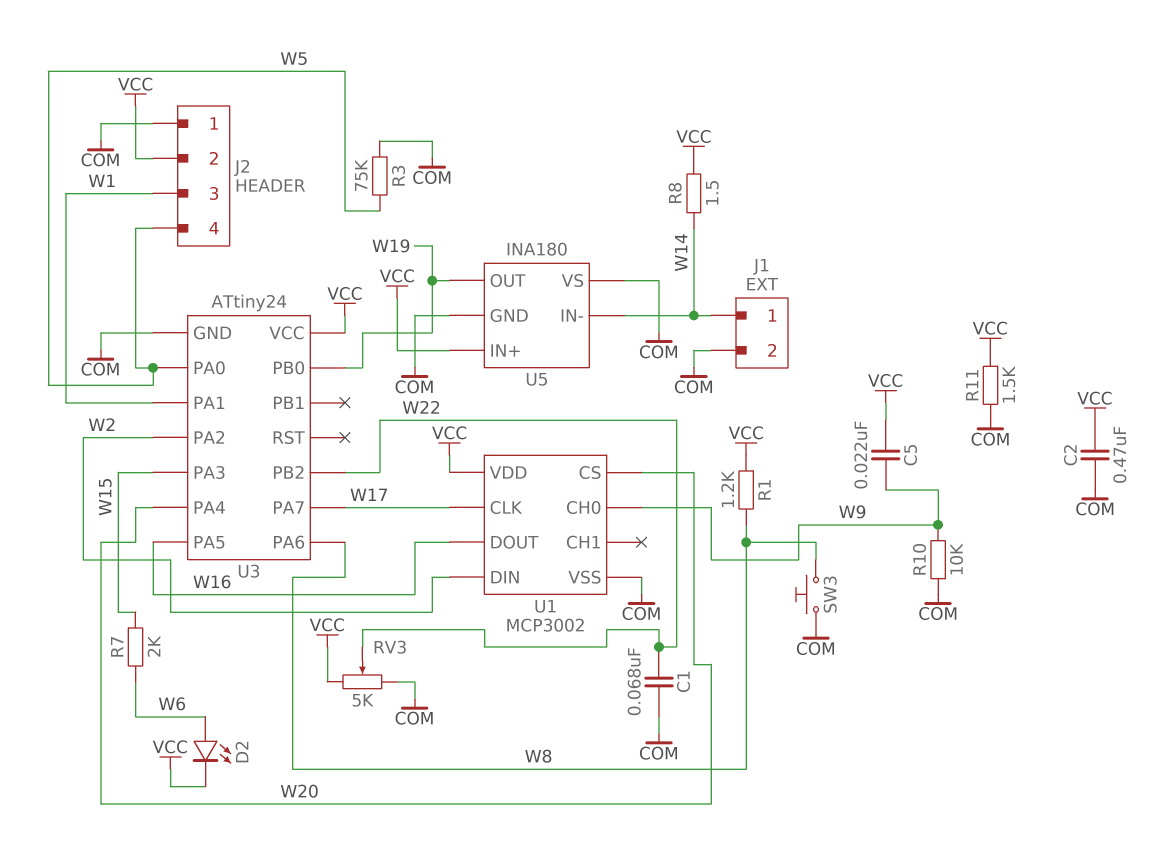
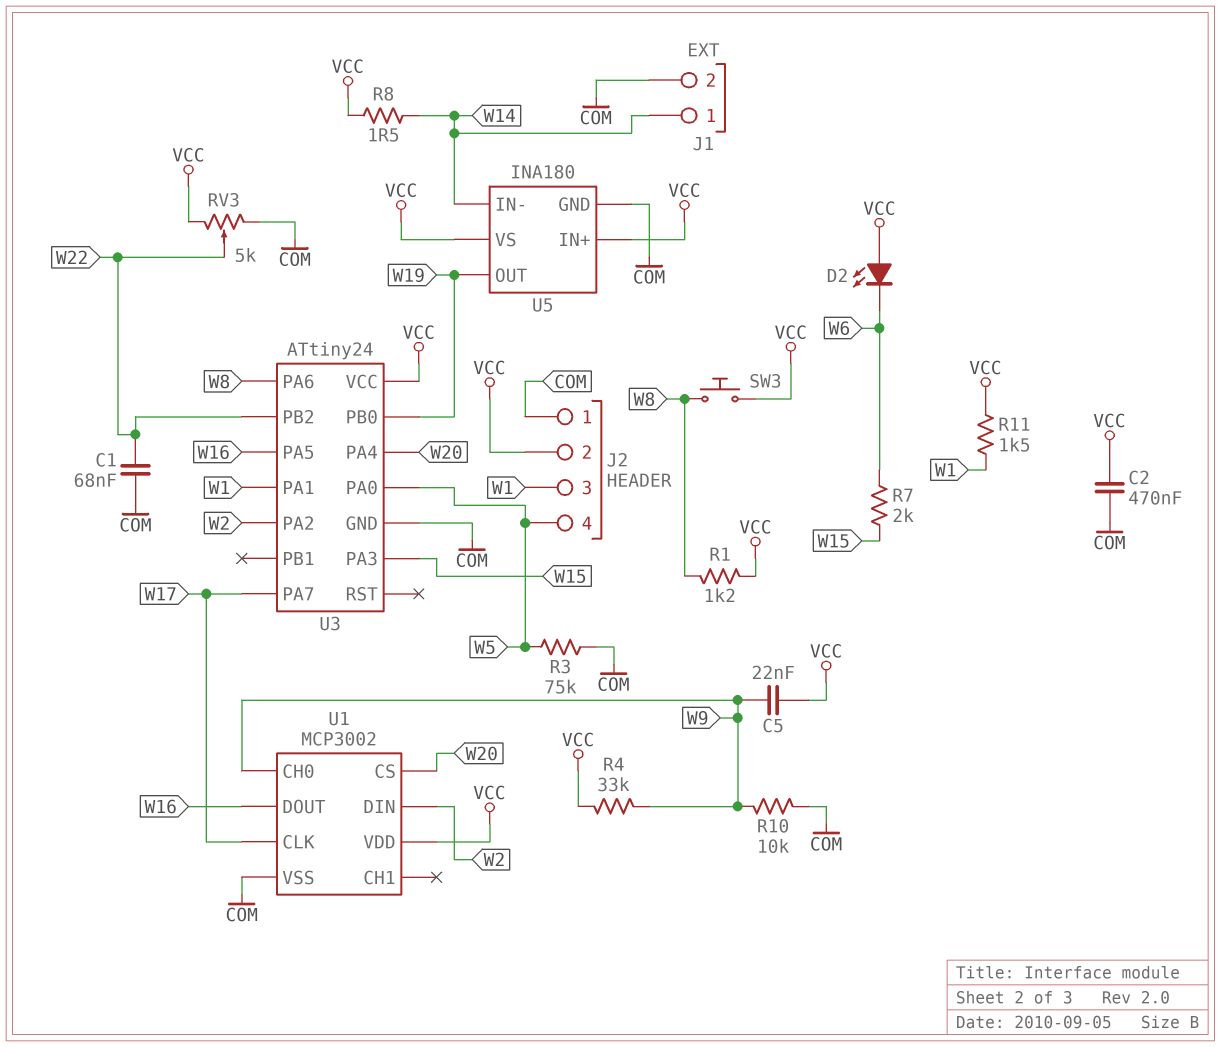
D2: LED (A W6, K VCC) -> LED (A VCC, K W6)
R4: none -> 33k (VCC, W9)
R11: 1.5k (COM, VCC) -> 1.5k (VCC, W1)
SW3: button (COM, W8) -> button (VCC, W8)
U5 pin VS: COM -> VCC

